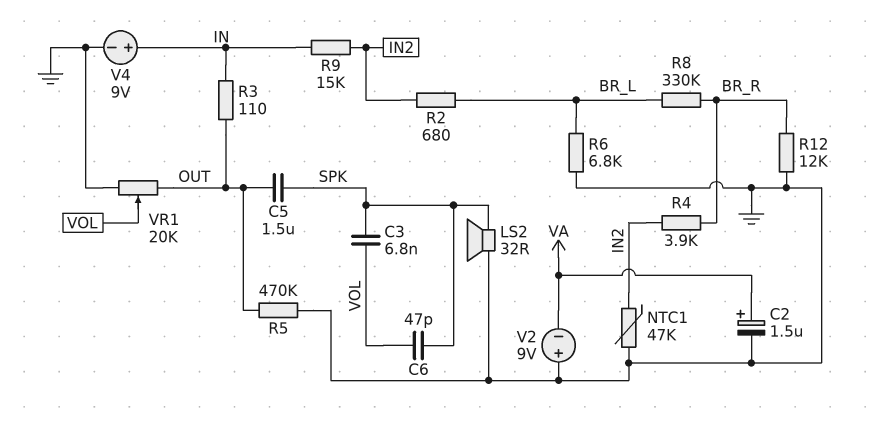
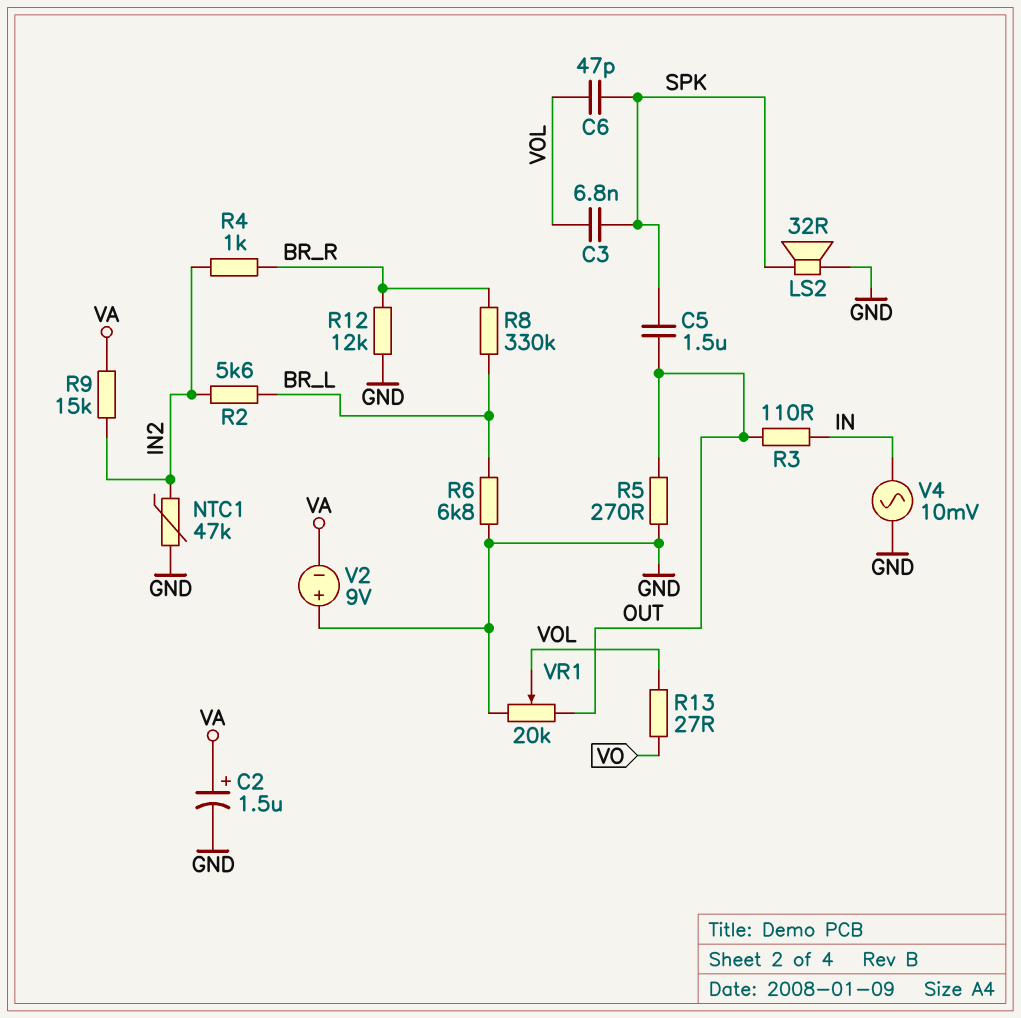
R2: 680 (BR_L, IN2) -> 5.6k (BR_L, IN2)
R4: 3.9k (BR_R, IN2) -> 1k (BR_R, IN2)
R5: 470k (GND, OUT) -> 270 (GND, OUT)
R9: 15k (IN, IN2) -> 15k (IN2, VA)
R13: none -> 27 (VO, VOL)
V4: 9V (plus IN, minus GND) -> AC 10mV (GND, IN)

